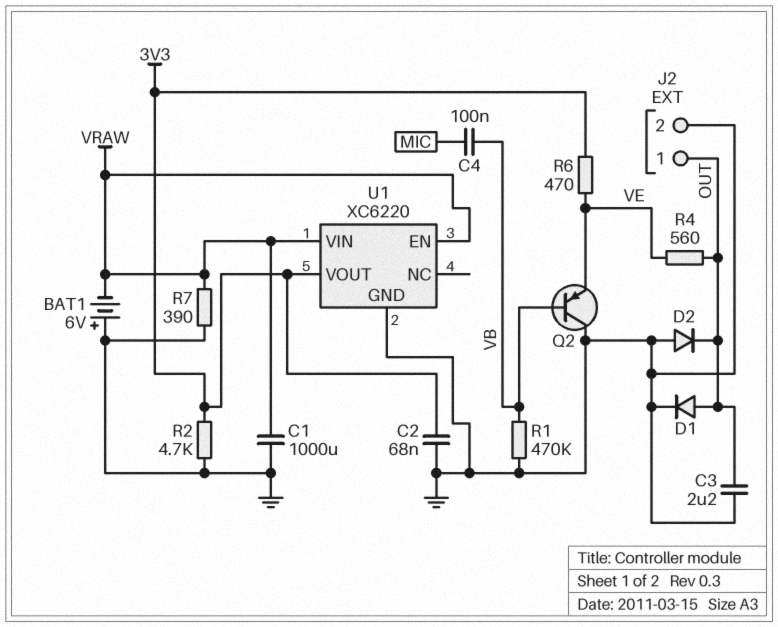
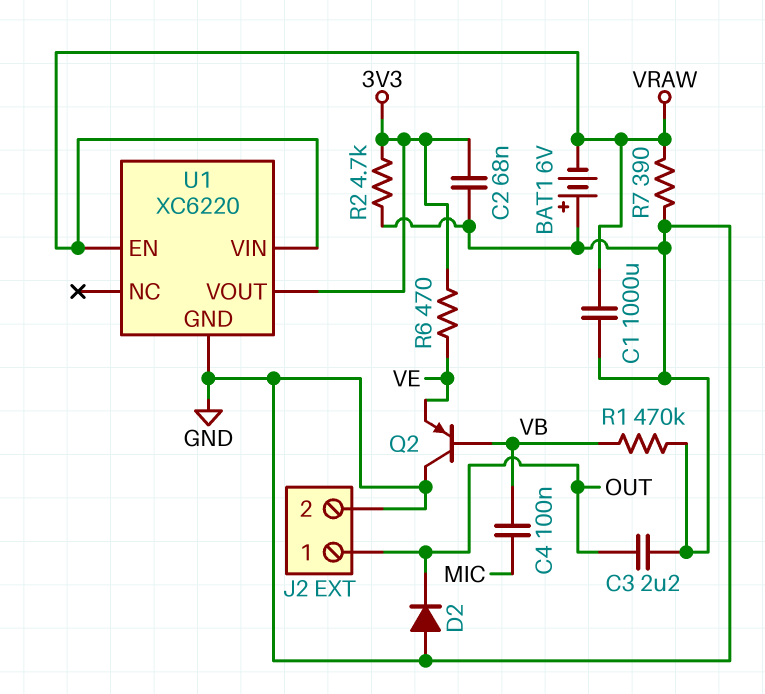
D1: diode (A OUT, K GND) -> none
R4: 560 (OUT, VE) -> none

